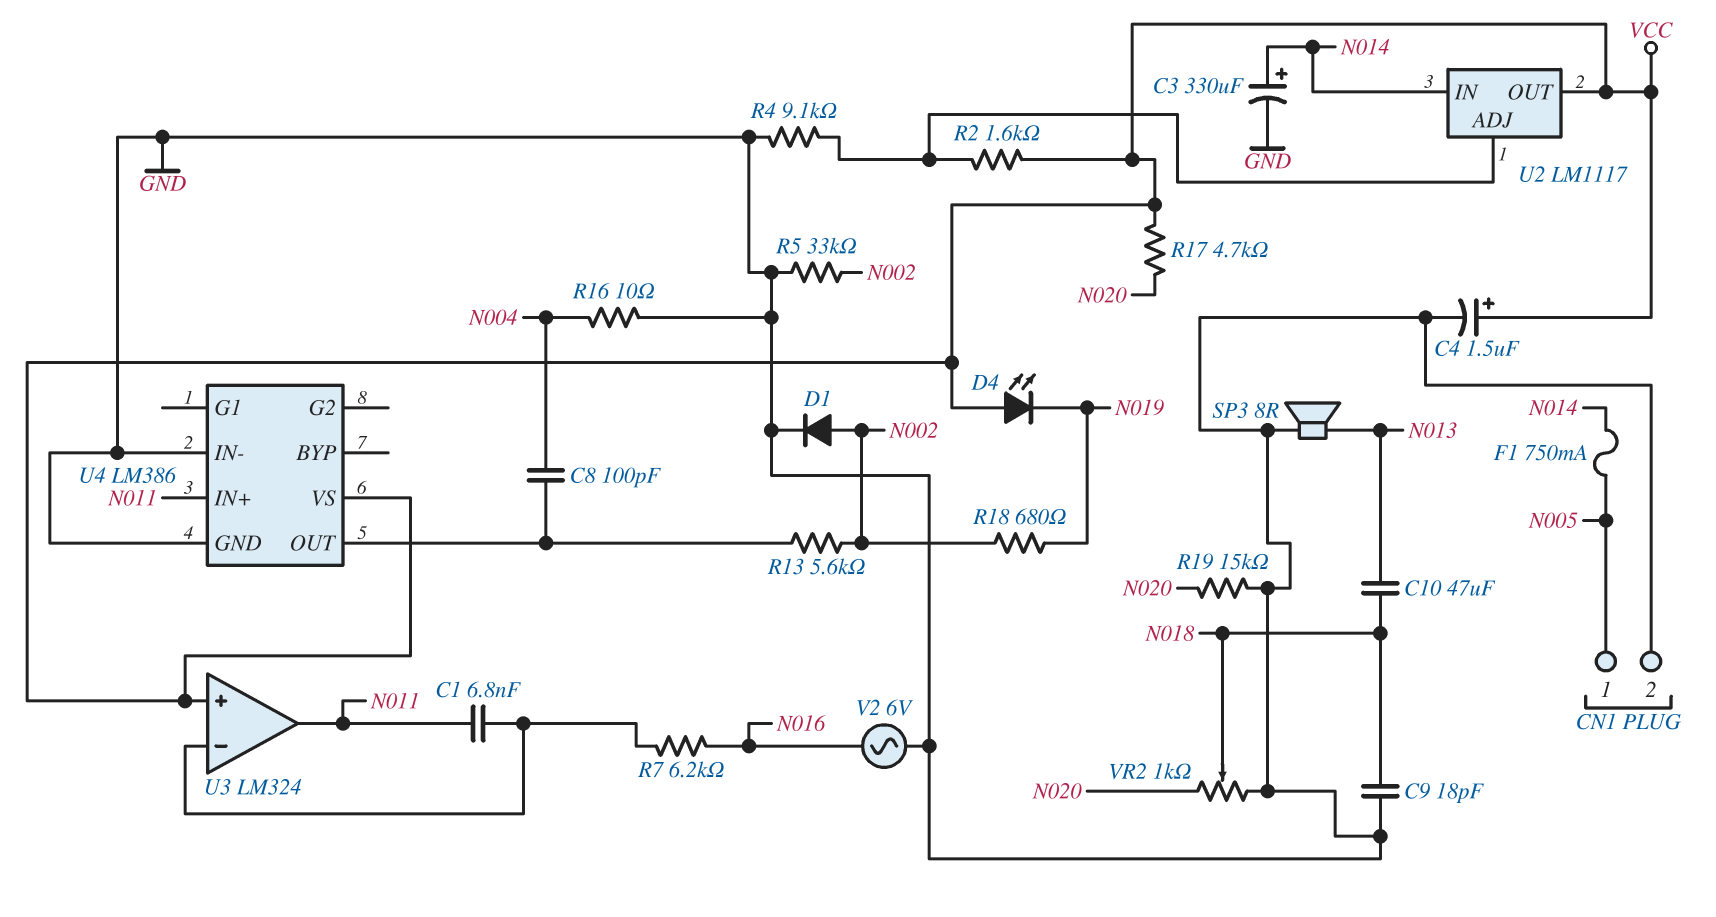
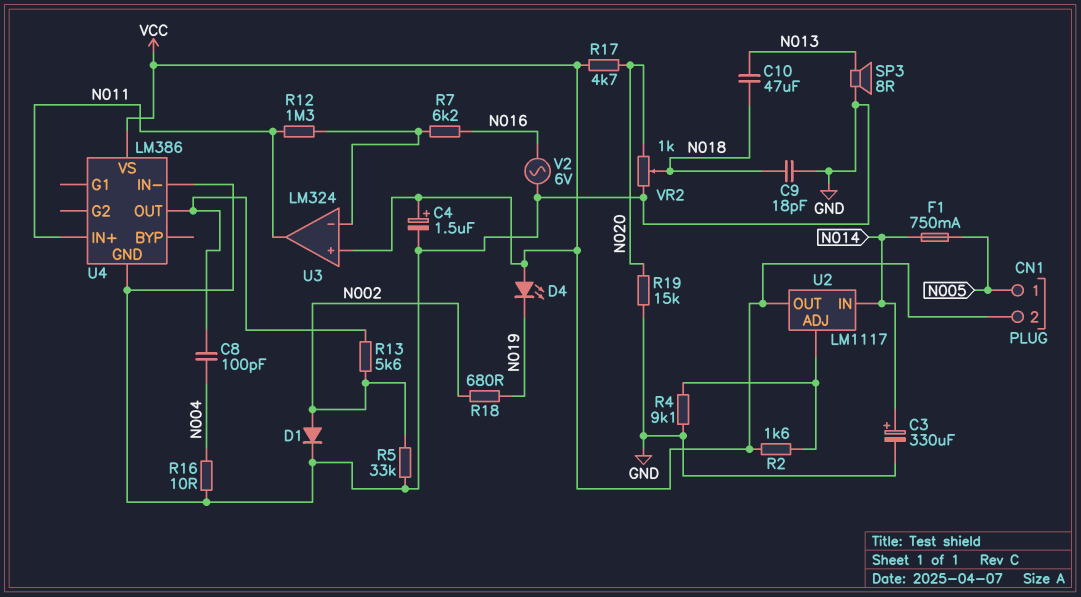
C1: 6.8nF (N011, U3/in-) -> none
CN1 pin 2: GND -> VCC
R12: none -> 1.3M (N011, U3/in-)

